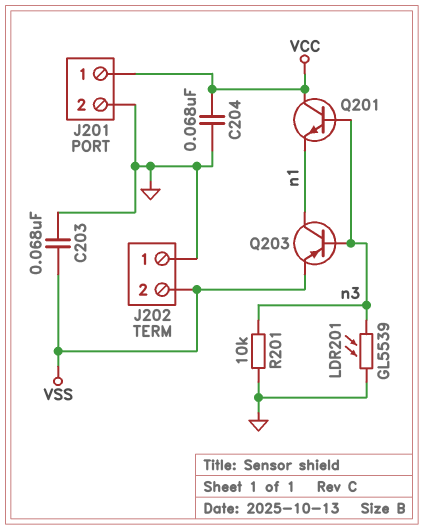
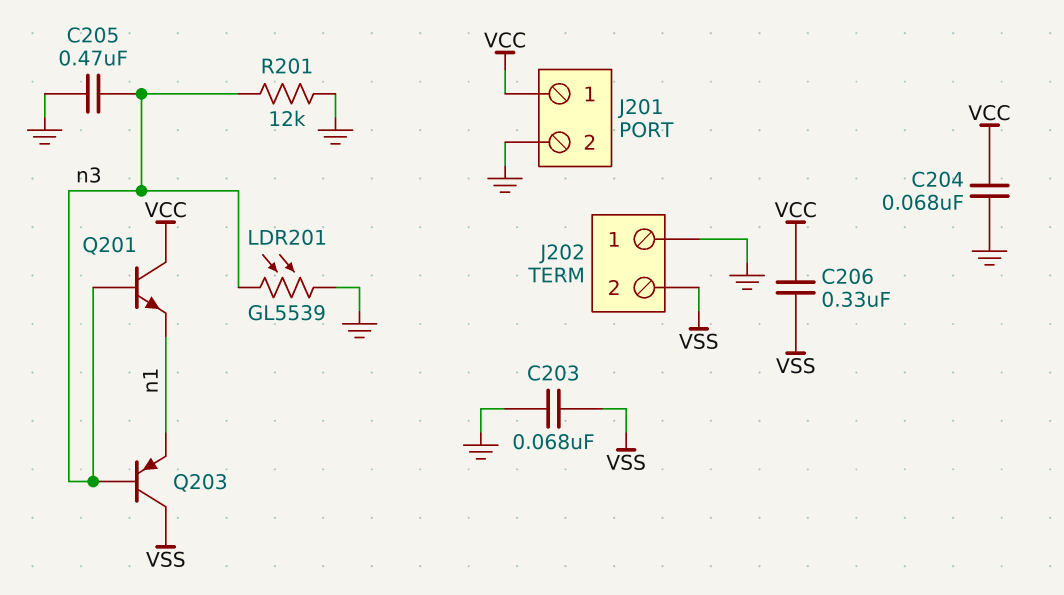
C205: none -> 470nF (GND, n3)
C206: none -> 330nF (VCC, VSS)
Q203: PNP (B n3, C n1, E VSS) -> PNP (B n3, C VSS, E n1)
R201: 10k (GND, n3) -> 12k (GND, n3)

